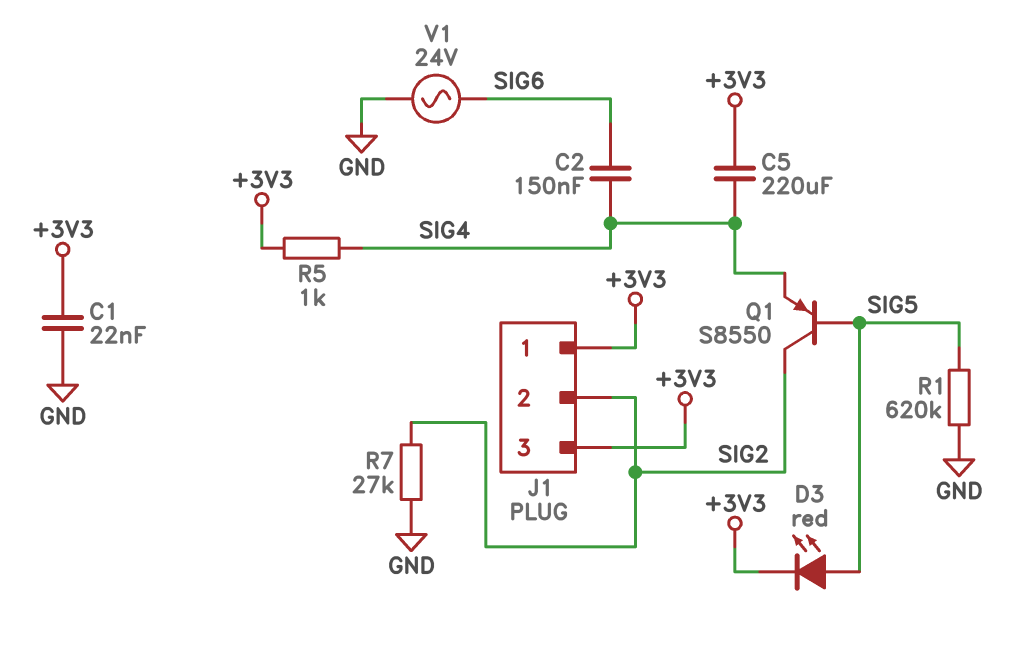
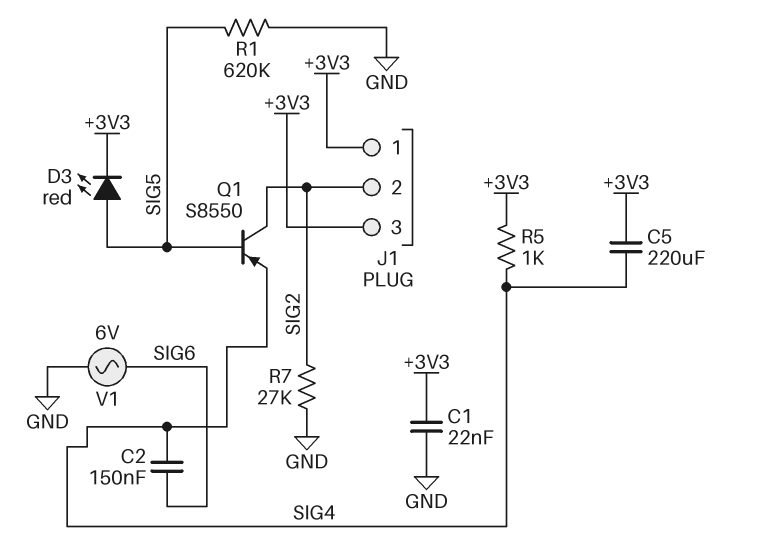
V1: AC 24V (GND, SIG6) -> AC 6V (GND, SIG6)

